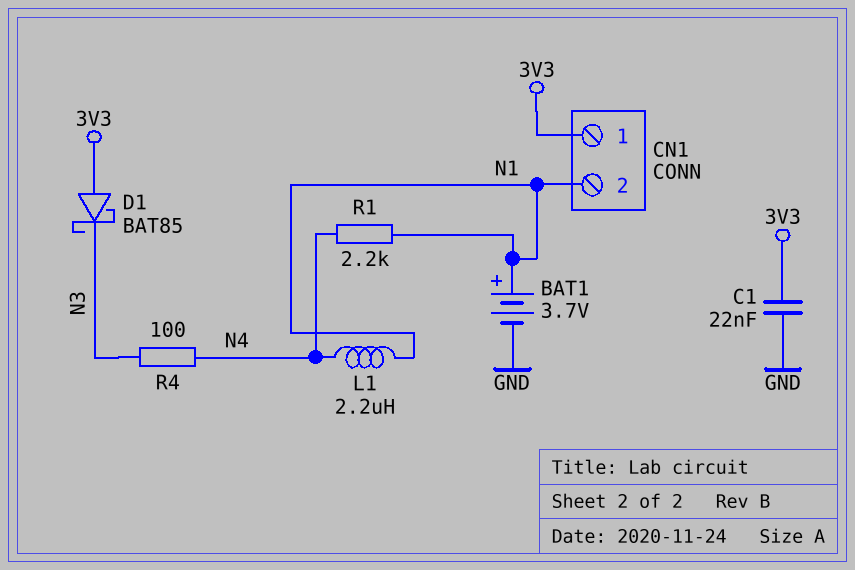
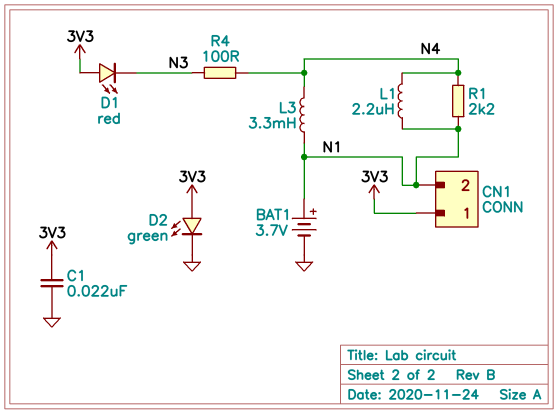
D1: schottky BAT85 (A 3V3, K N3) -> LED red (A 3V3, K N3)
D2: none -> LED green (A 3V3, K GND)
L3: none -> 3.3mH (N1, N4)

